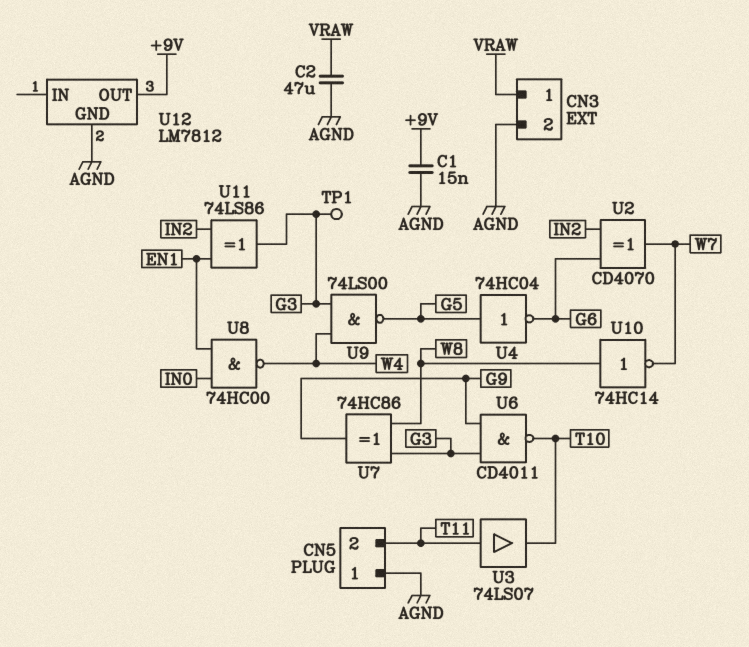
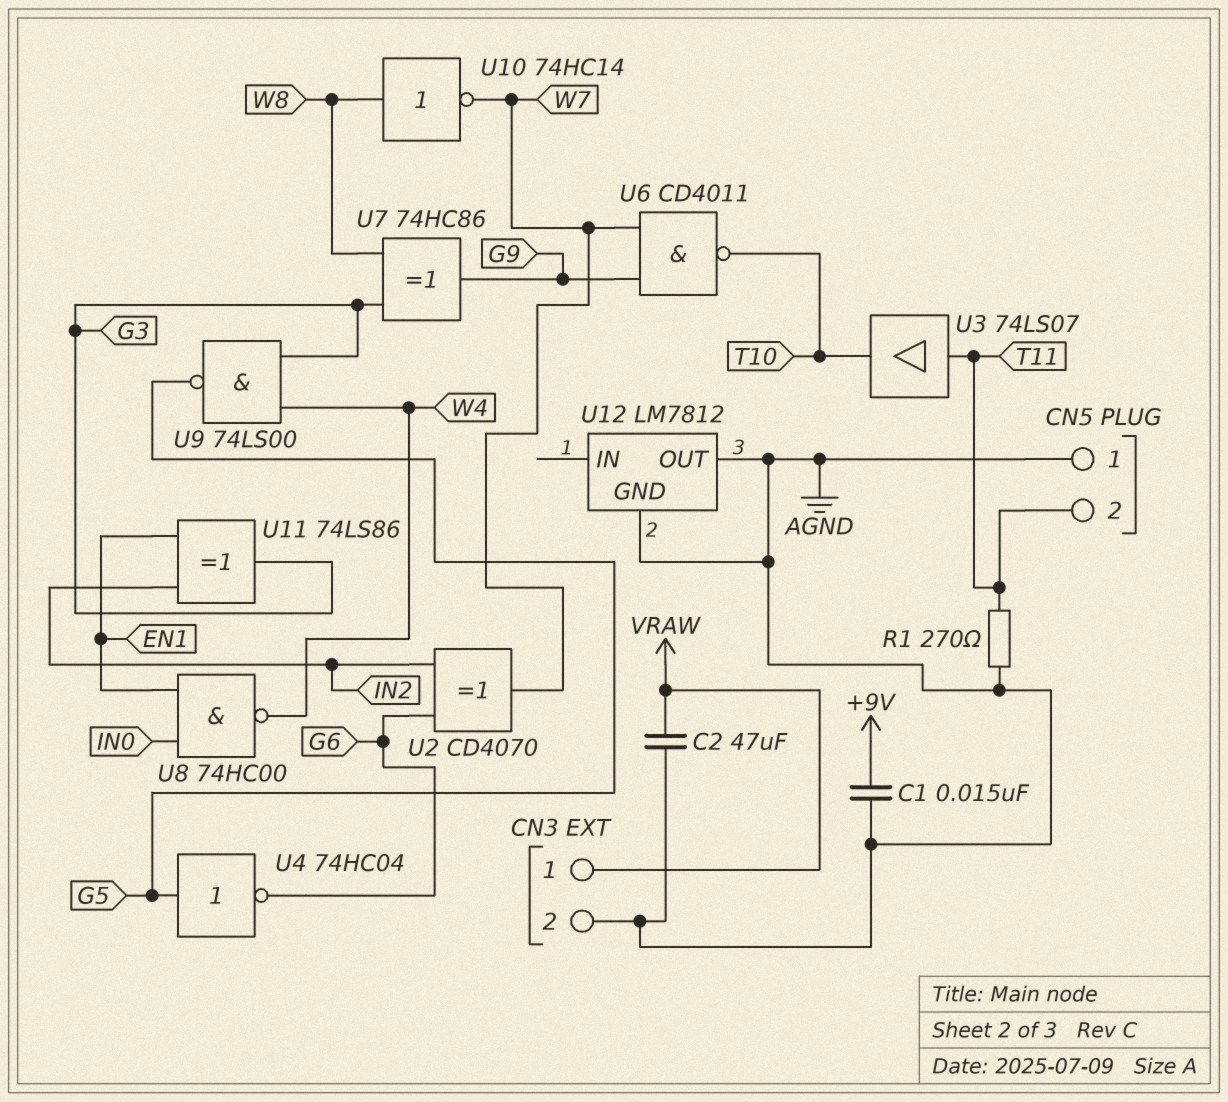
R1: none -> 270 (AGND, T11)
TP1: test point (G3) -> none
U6: NAND CD4011 (in G3, in G9, out T10) -> NAND CD4011 (in G9, in W7, out T10)
U12 pin OUT: +9V -> AGND

